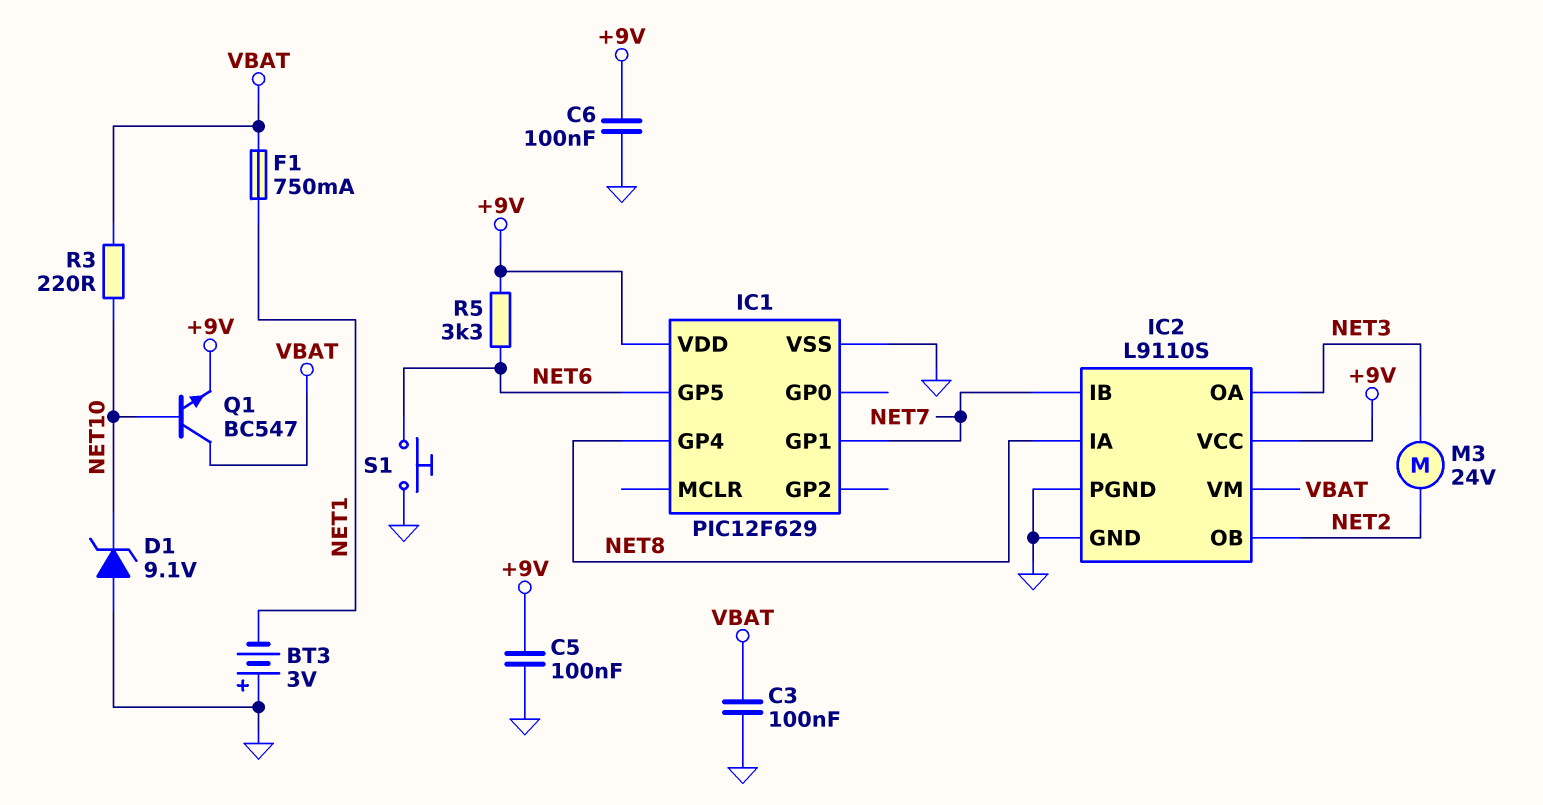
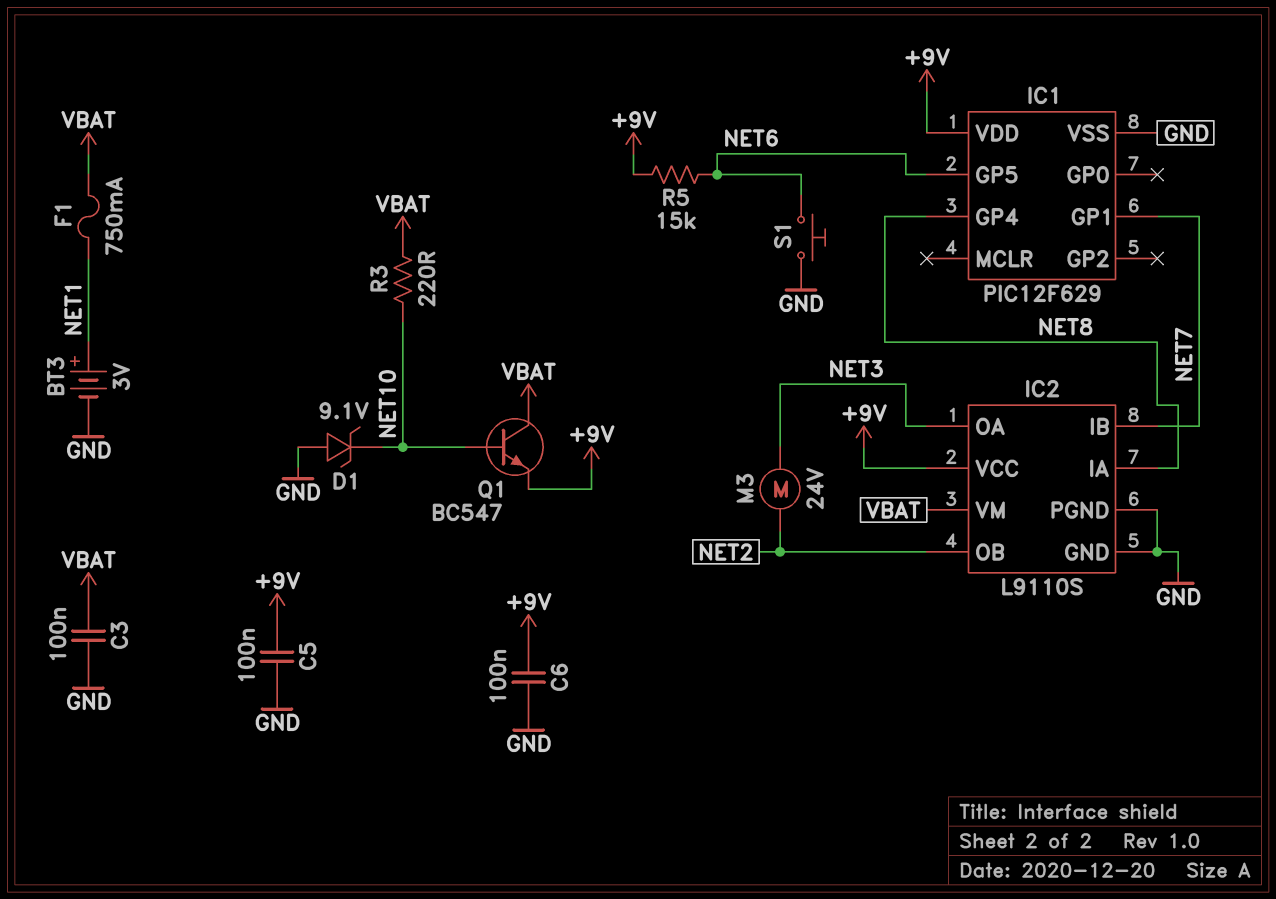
BT3: 3V (plus GND, minus NET1) -> 3V (plus NET1, minus GND)
R5: 3.3k (+9V, NET6) -> 15k (+9V, NET6)

